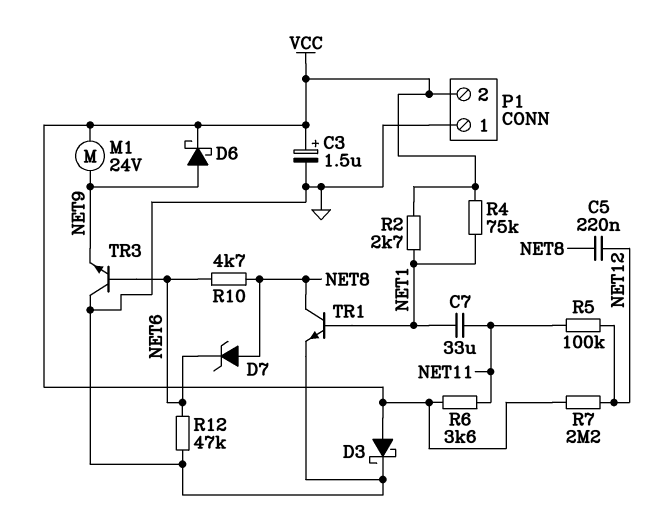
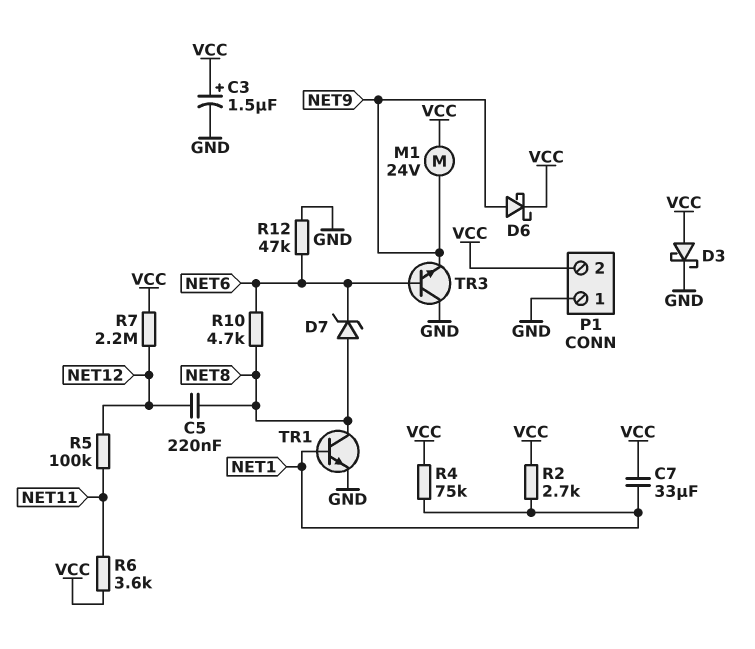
C7: 33uF (NET1, NET11) -> 33uF (NET1, VCC)

